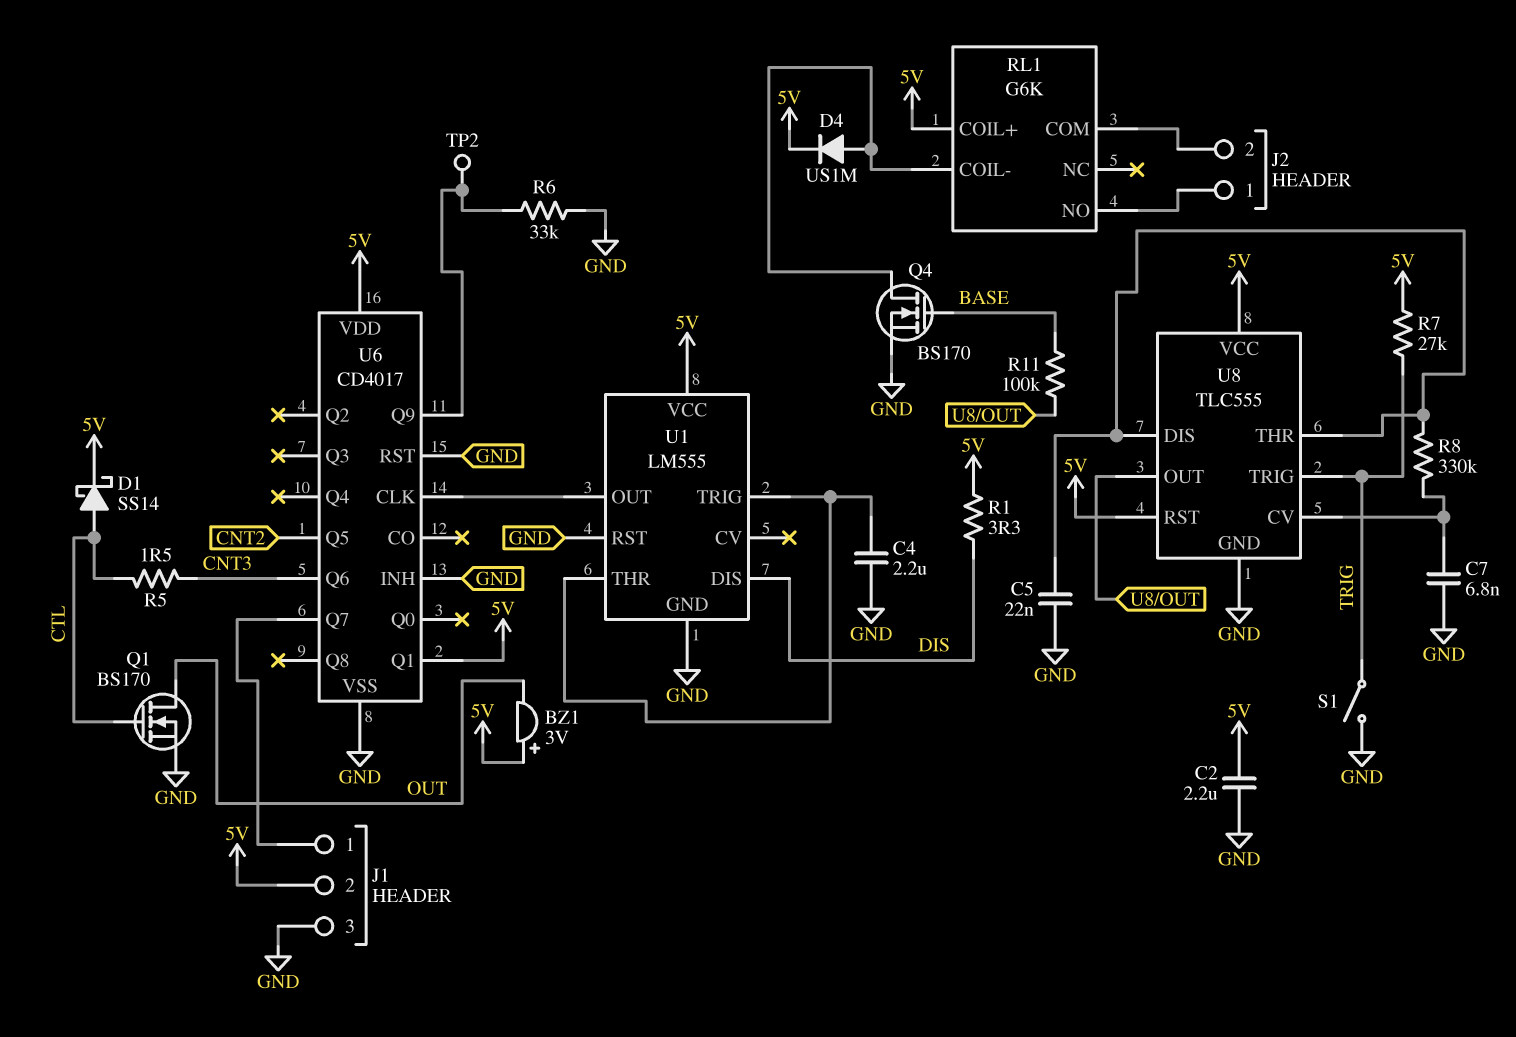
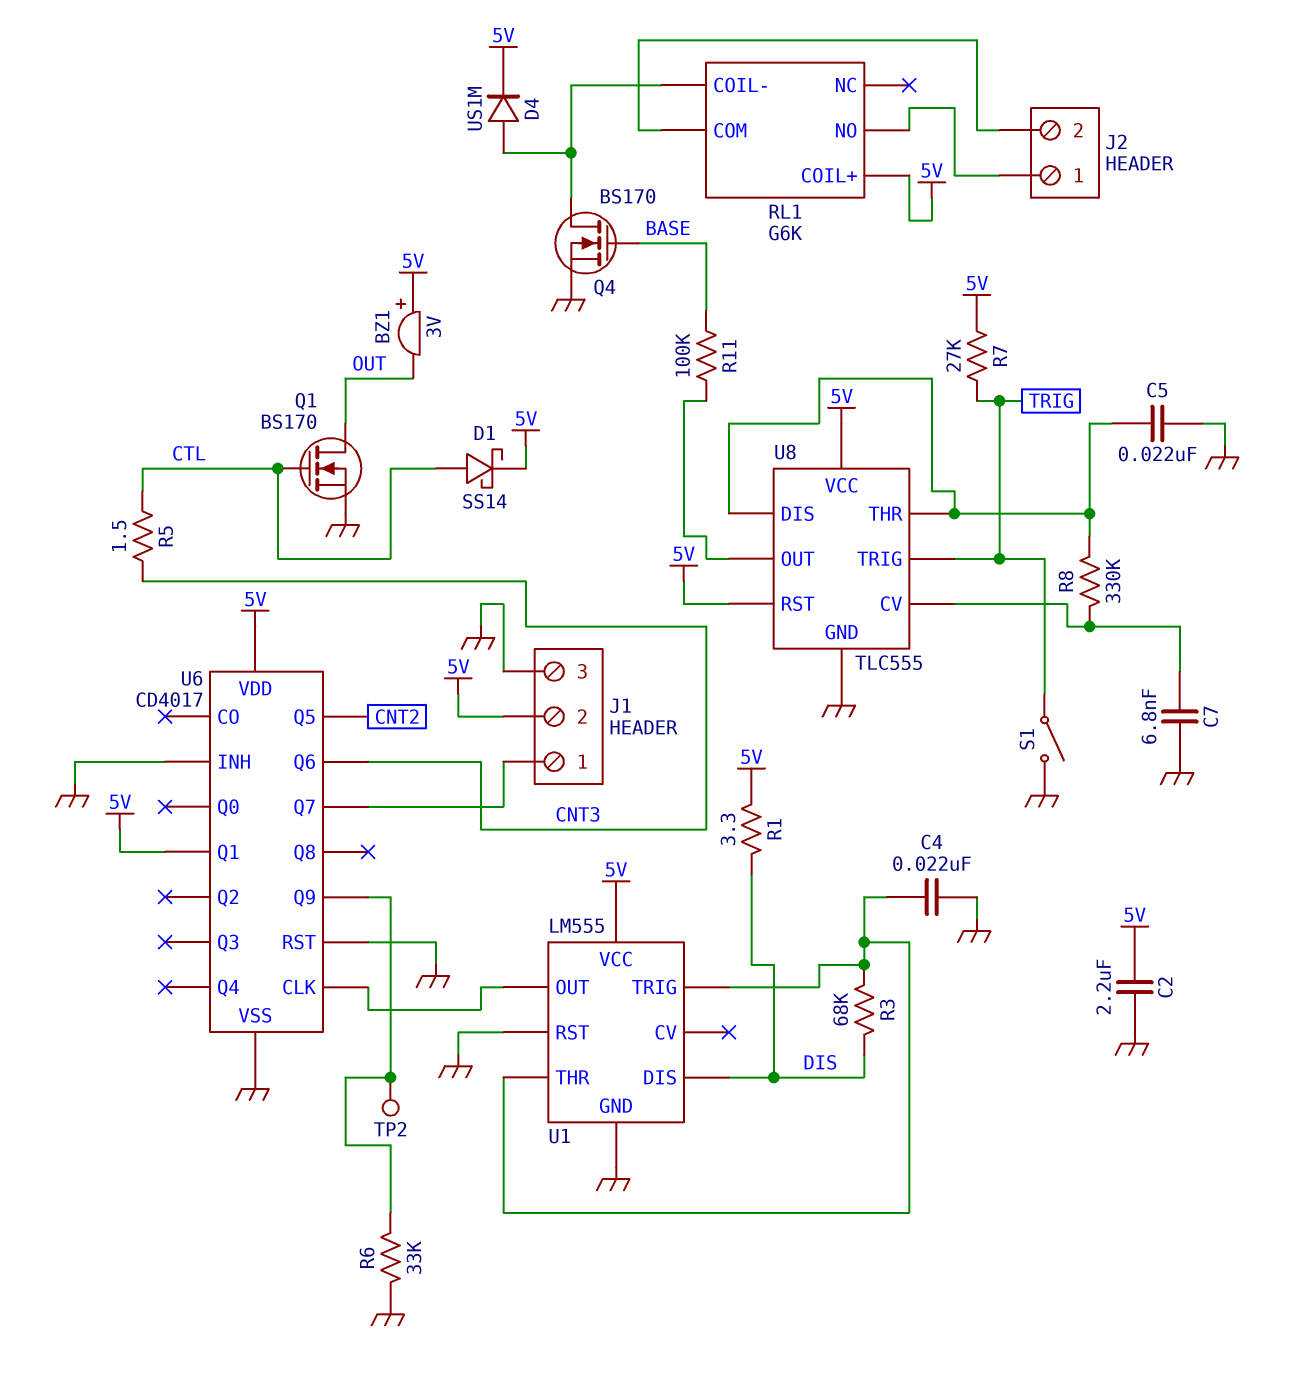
C4: 2.2uF (GND, U1/THR) -> 22nF (GND, U1/THR)
R3: none -> 68k (DIS, U1/THR)

